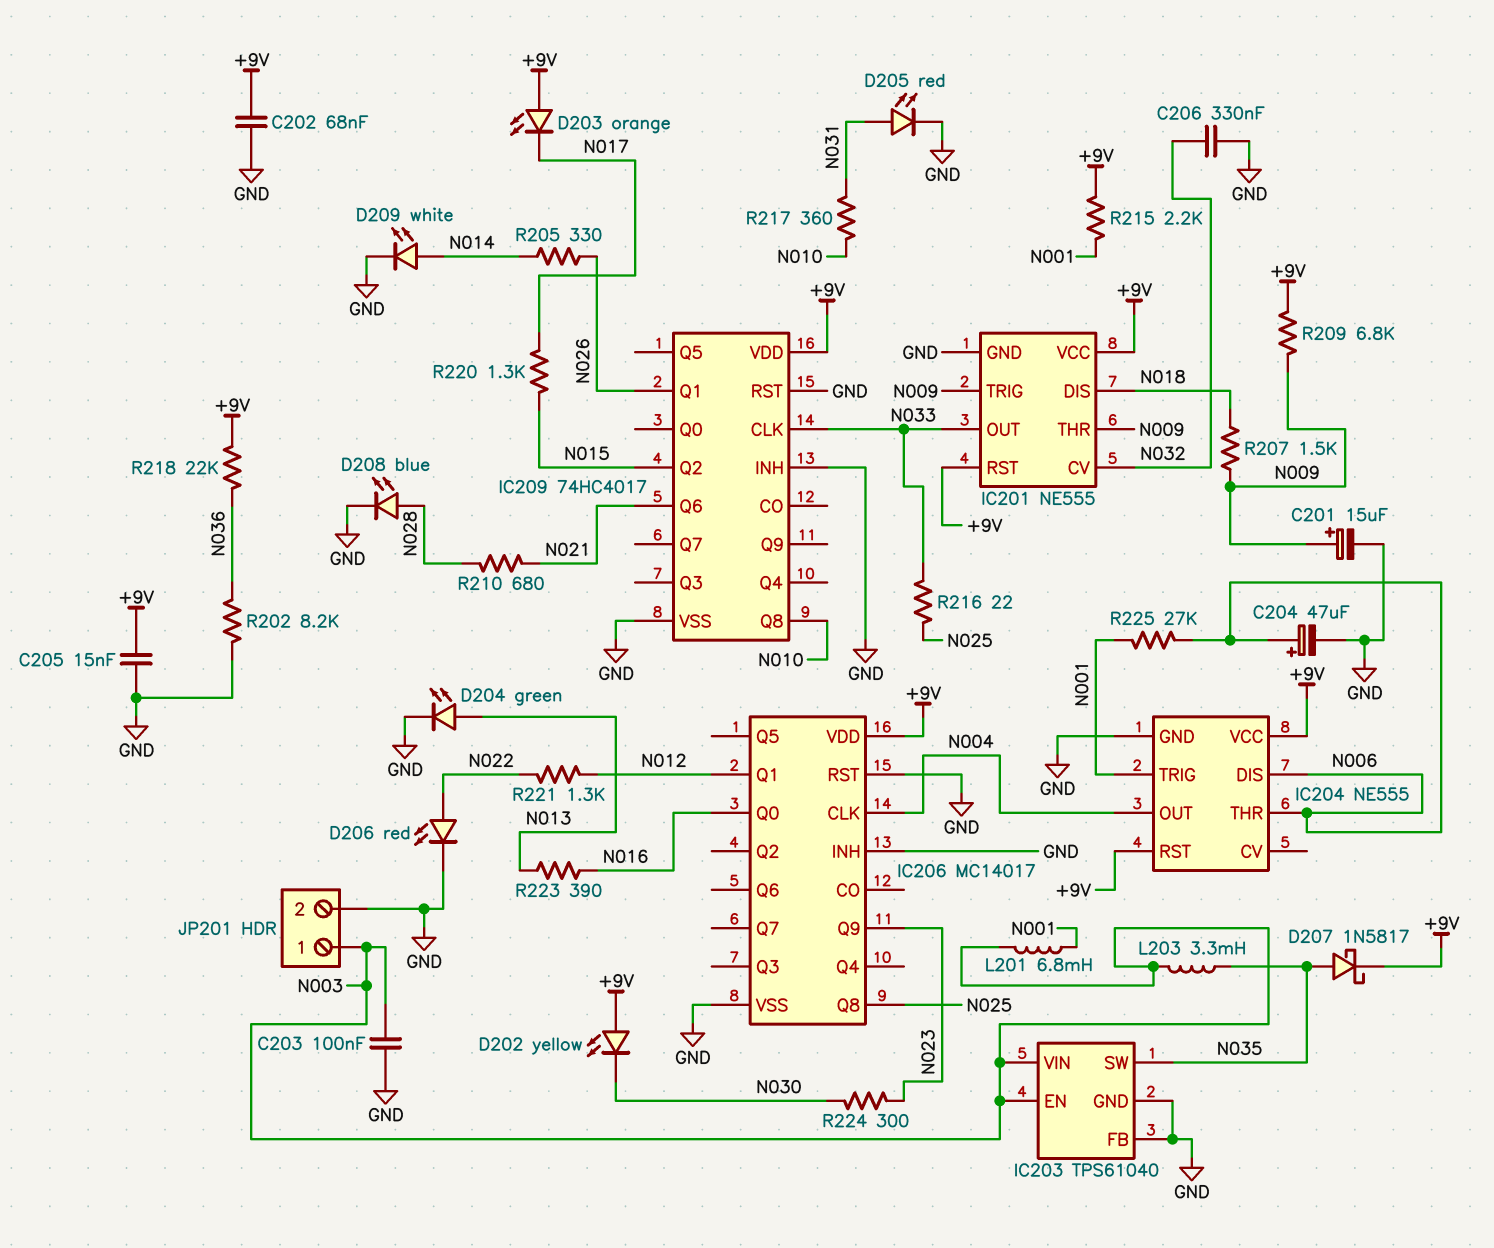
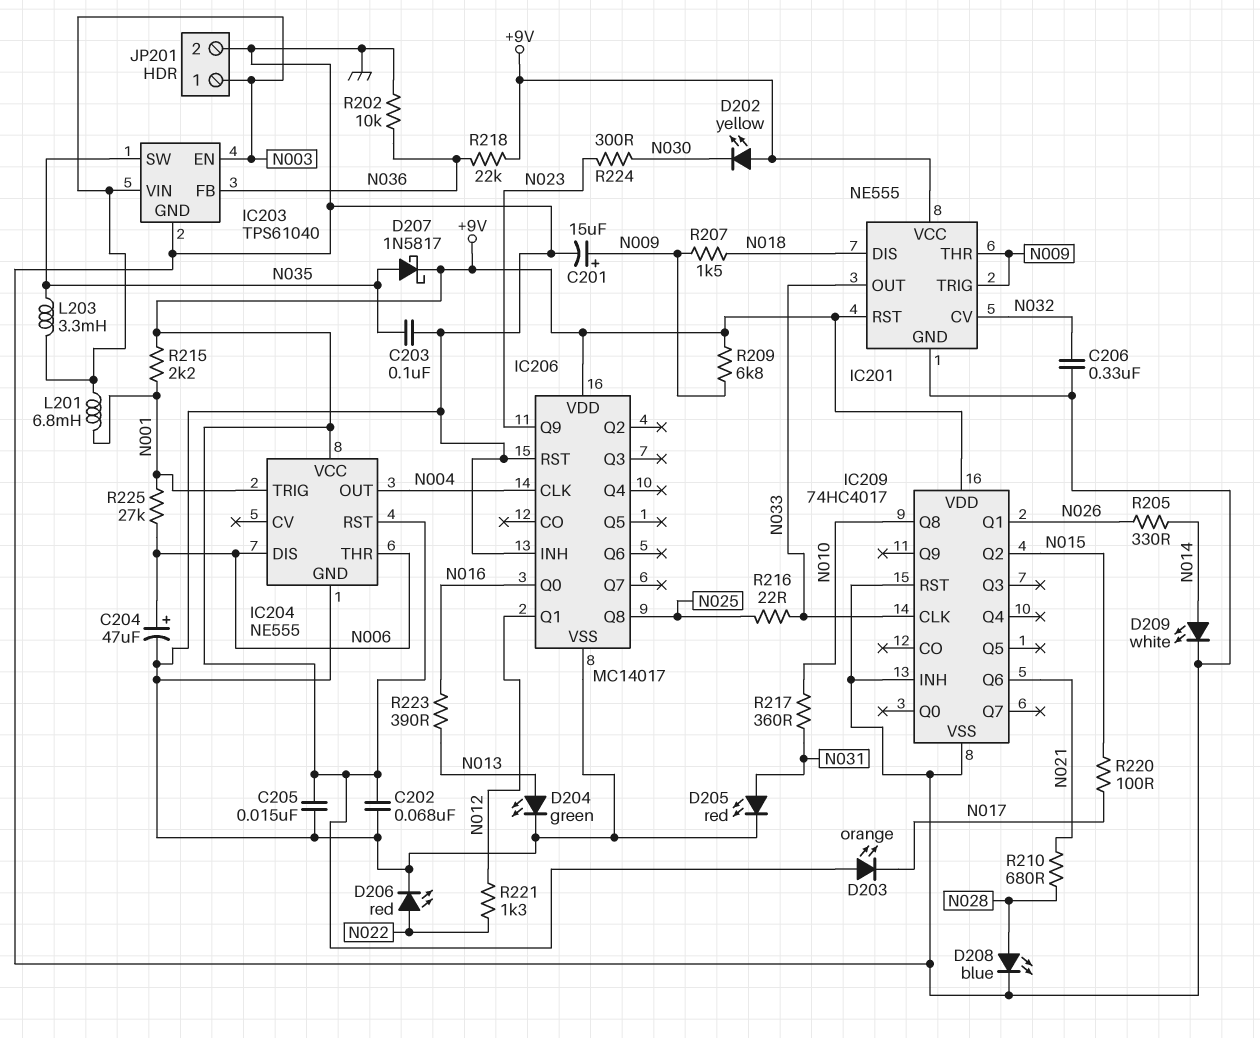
C203: 100nF (GND, N003) -> 100nF (GND, N035)
IC203 pin FB: GND -> N036
R202: 8.2k (GND, N036) -> 10k (GND, N036)
R220: 1.3k (N015, N017) -> 100 (N015, N017)

